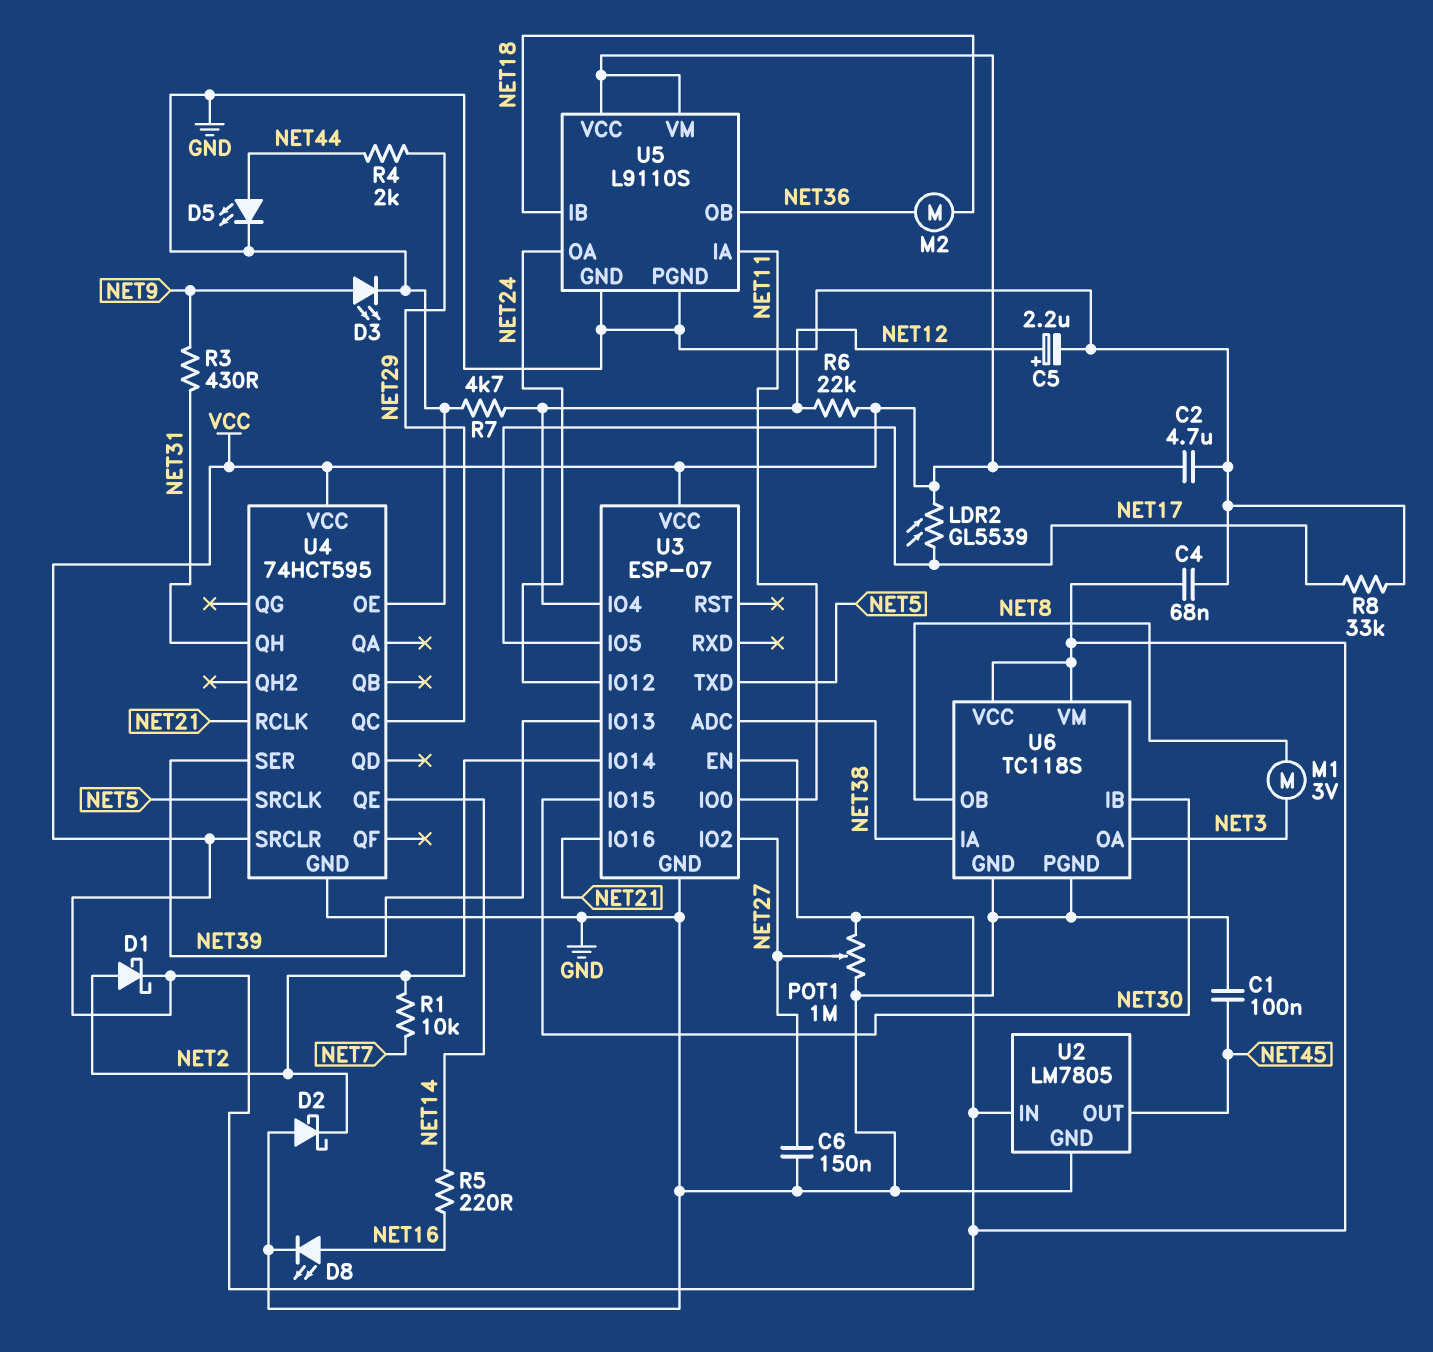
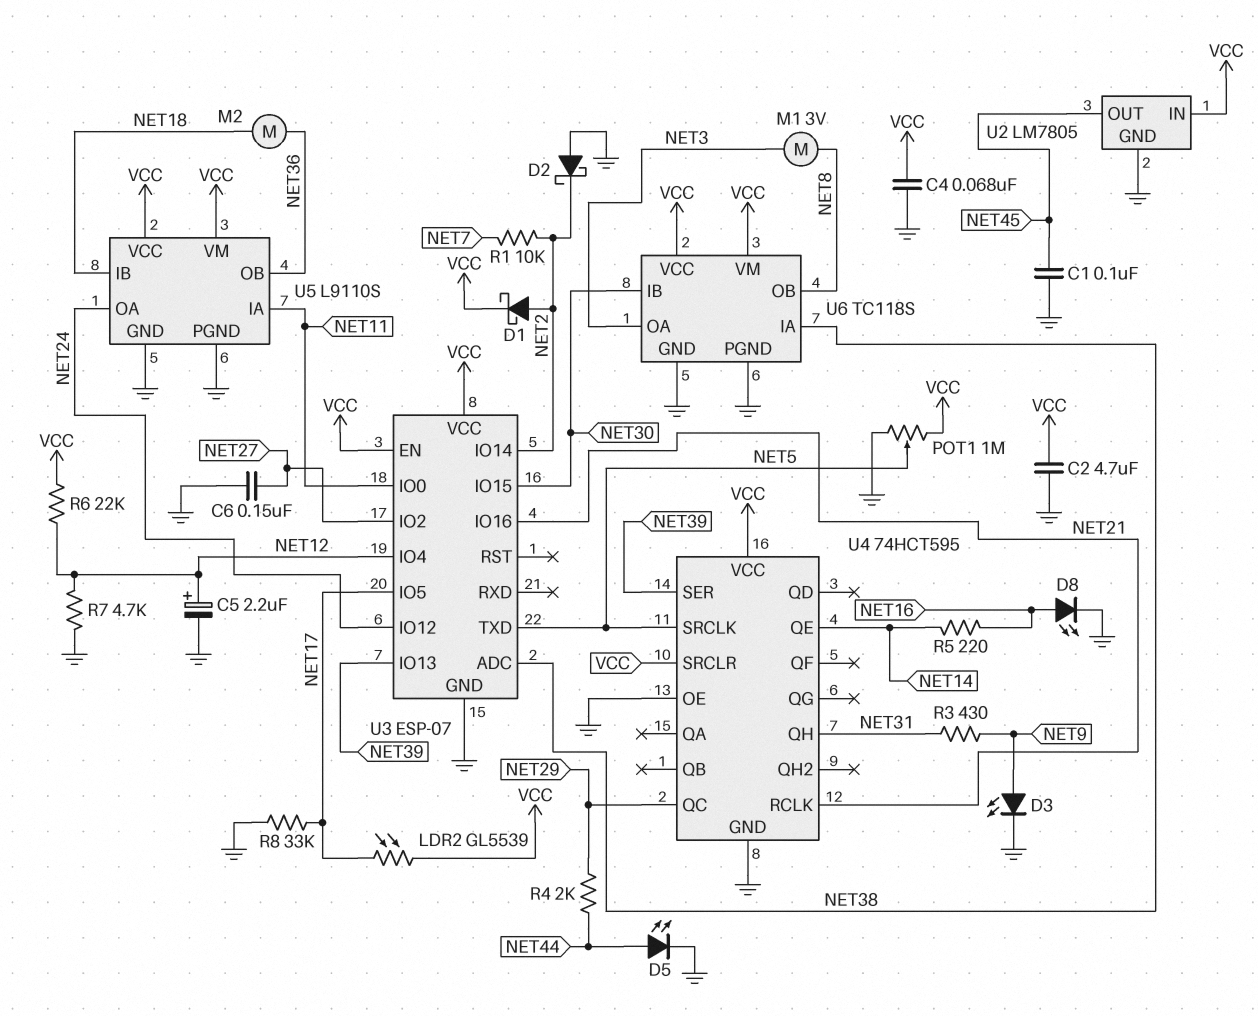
POT1: 1M (GND, VCC, wiper NET27) -> 1M (GND, VCC, wiper NET5)

